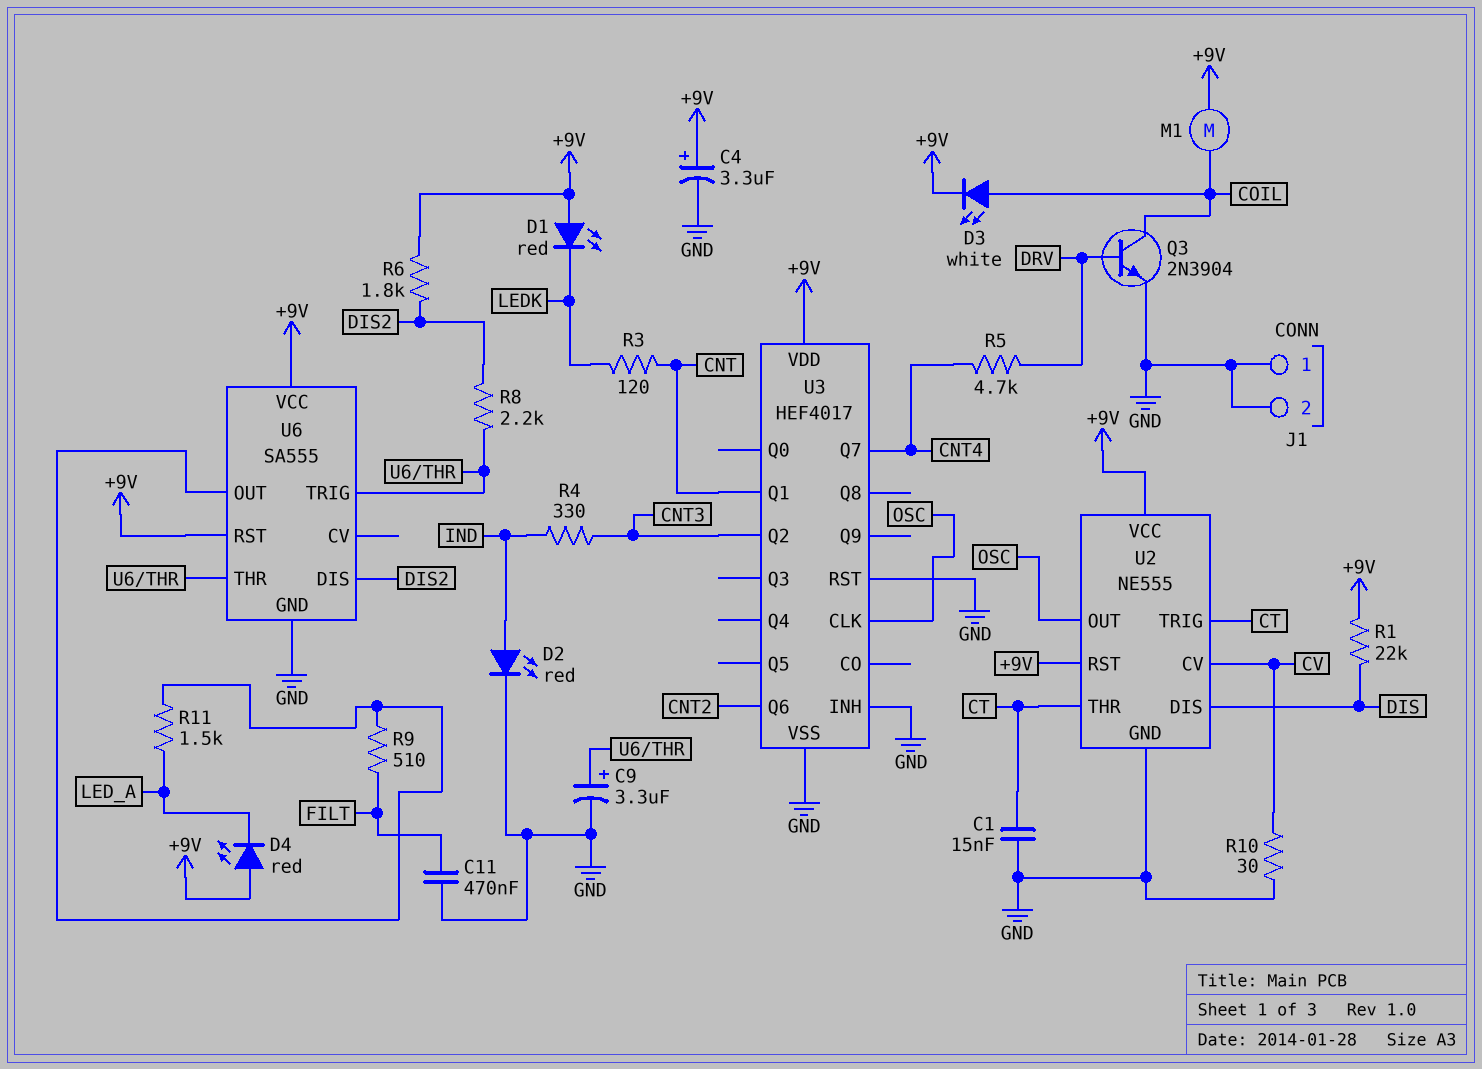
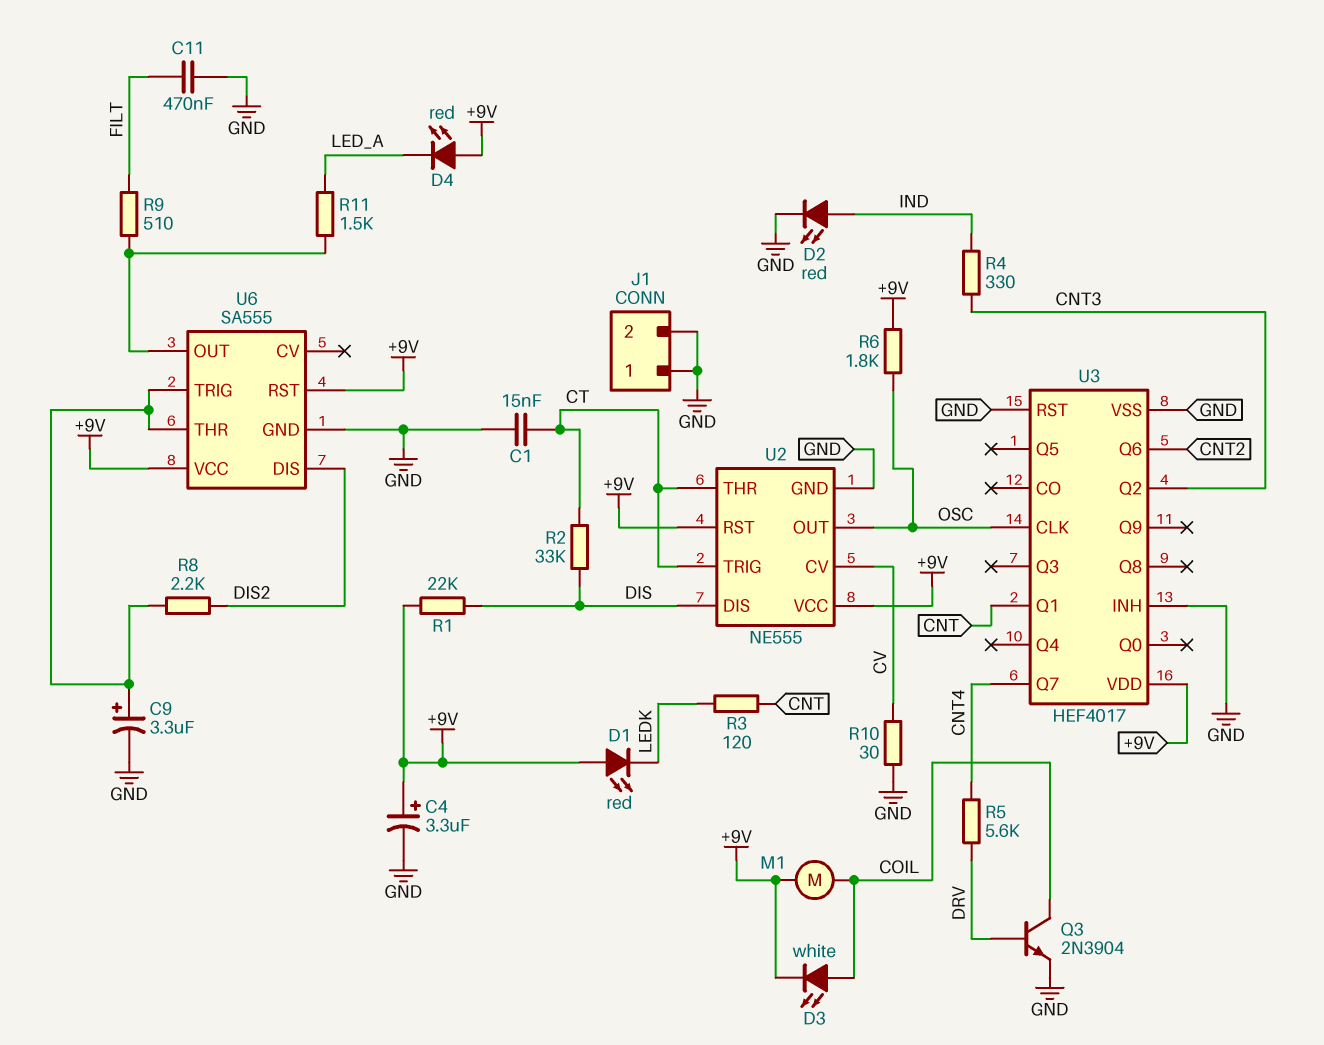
R2: none -> 33k (CT, DIS)
R5: 4.7k (CNT4, DRV) -> 5.6k (CNT4, DRV)
R6: 1.8k (+9V, DIS2) -> 1.8k (+9V, OSC)

